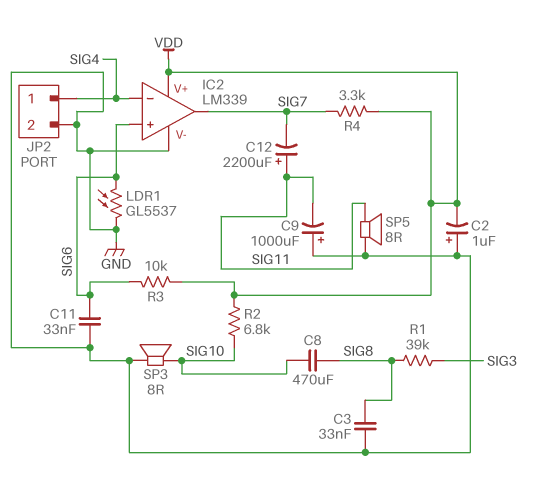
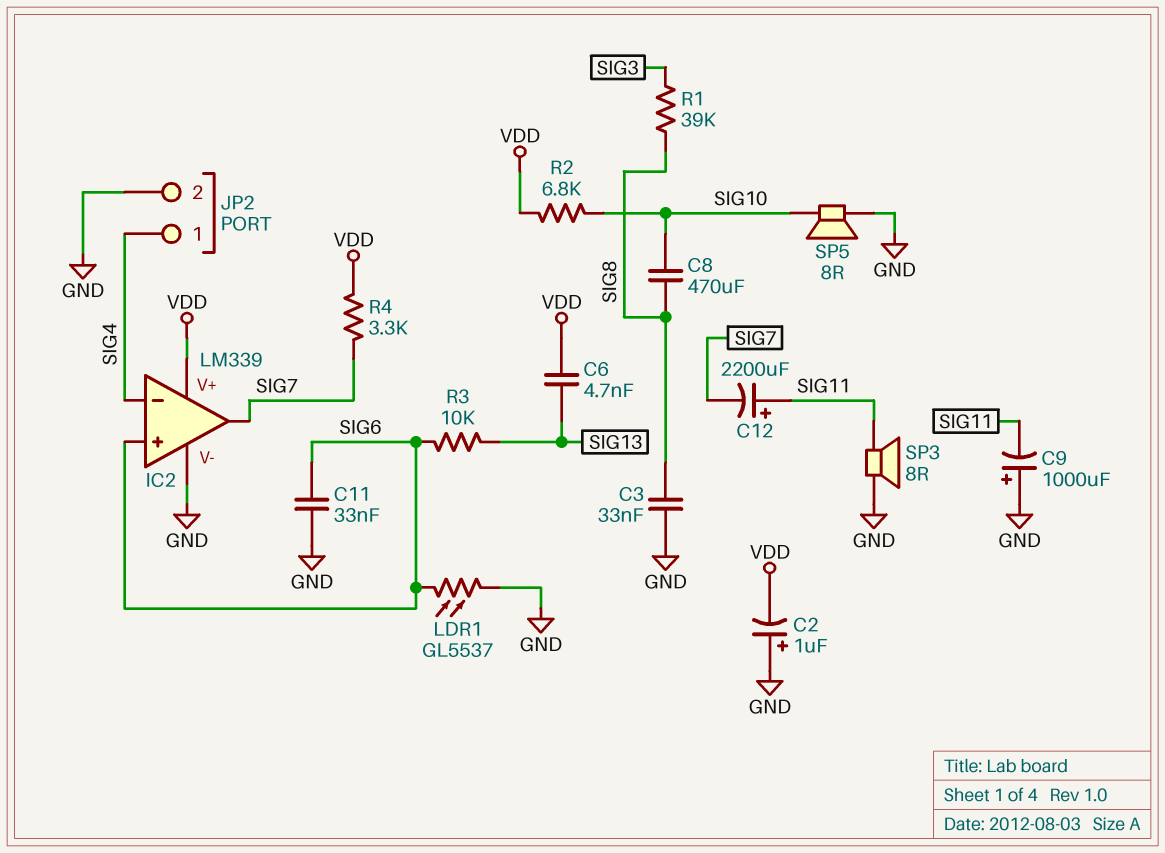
C6: none -> 4.7nF (SIG13, VDD)
R3: 10k (SIG6, VDD) -> 10k (SIG6, SIG13)
SP3: speaker 8R (GND, SIG10) -> speaker 8R (GND, SIG11)
SP5: speaker 8R (GND, SIG11) -> speaker 8R (GND, SIG10)

